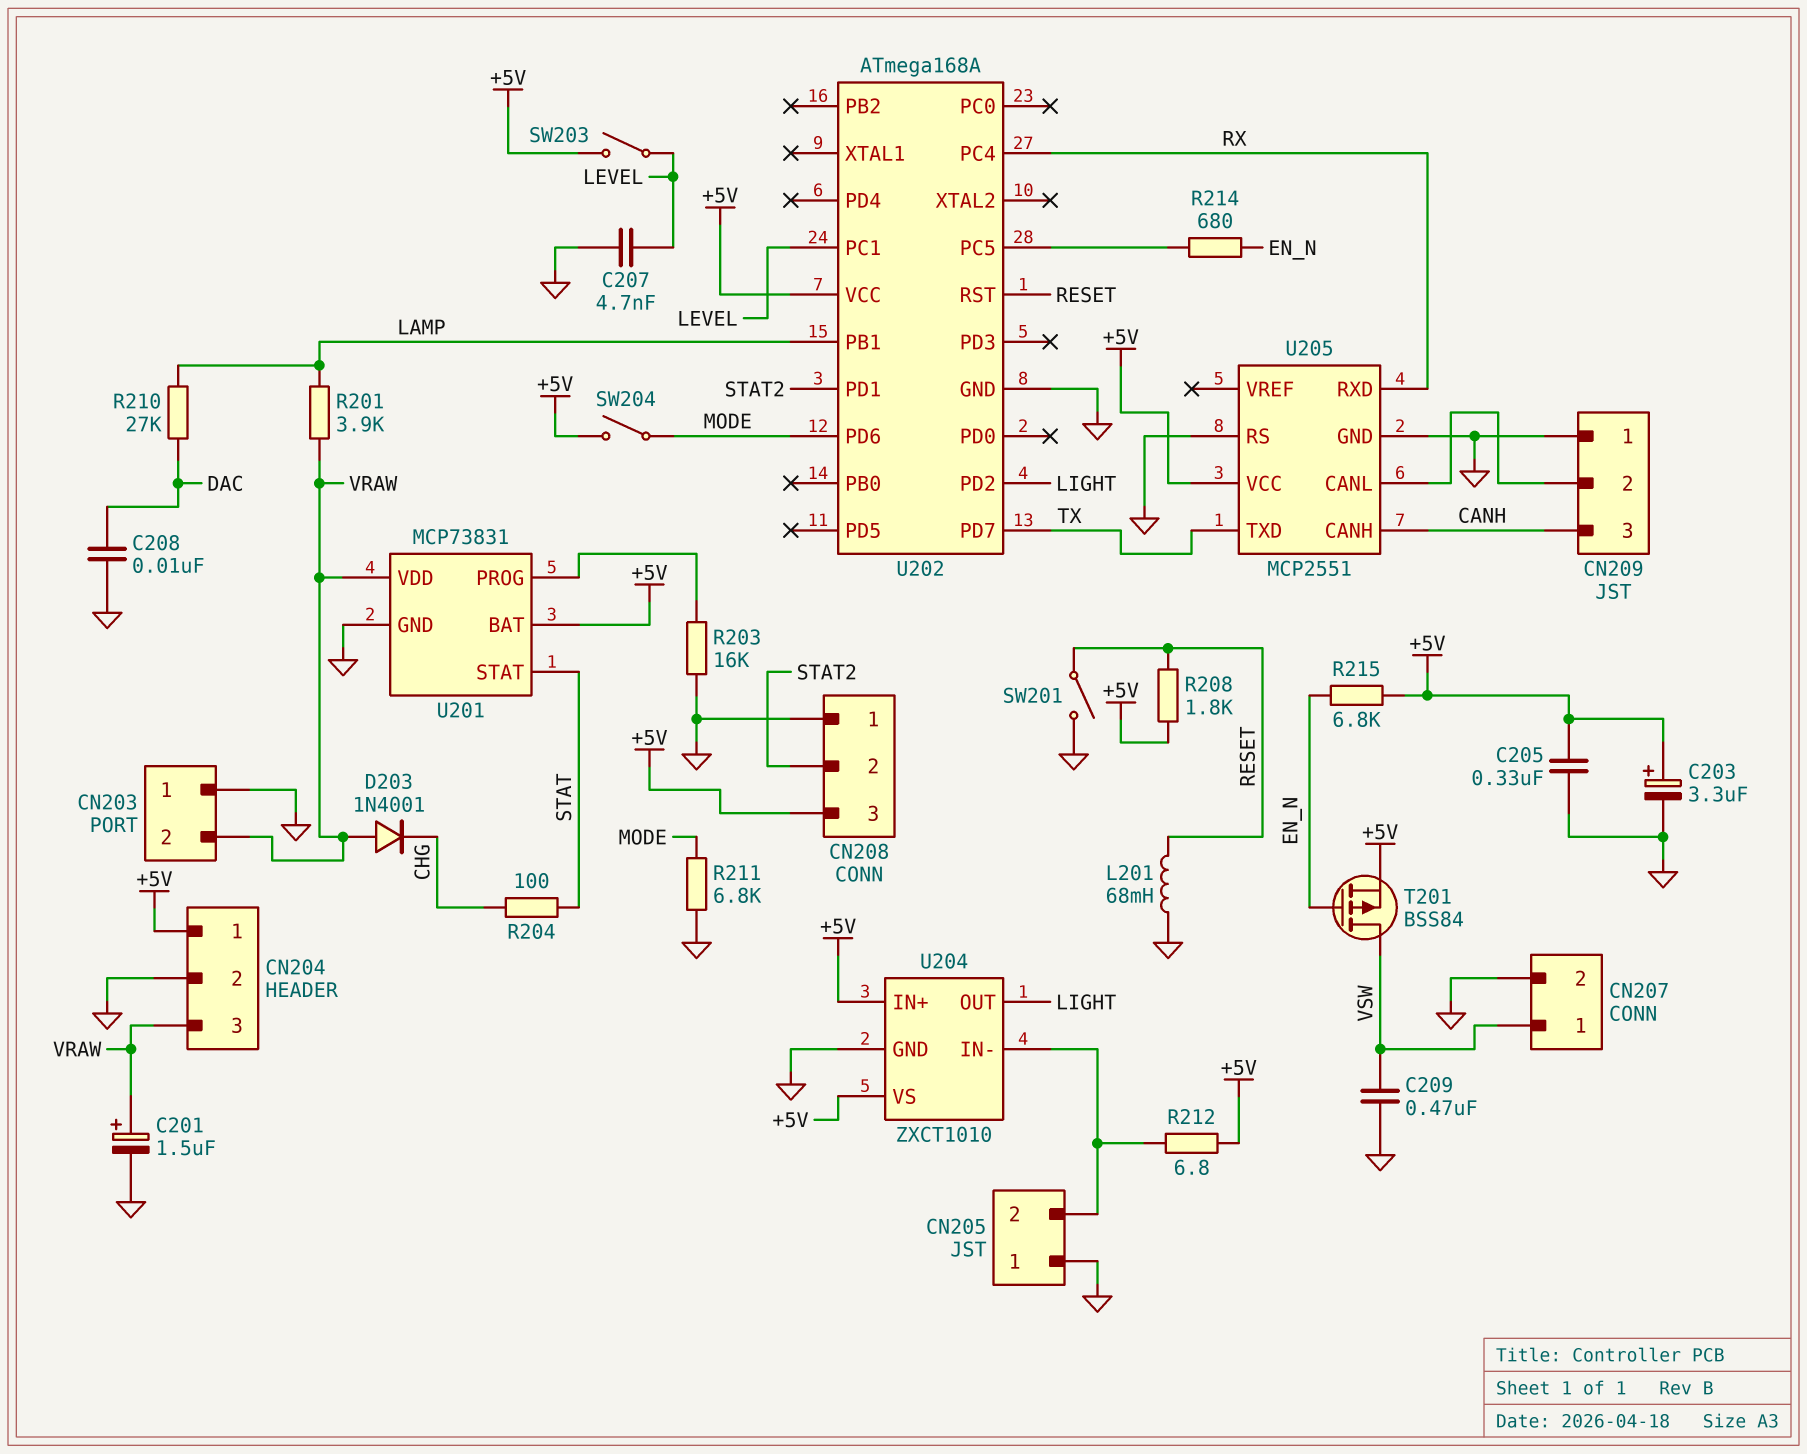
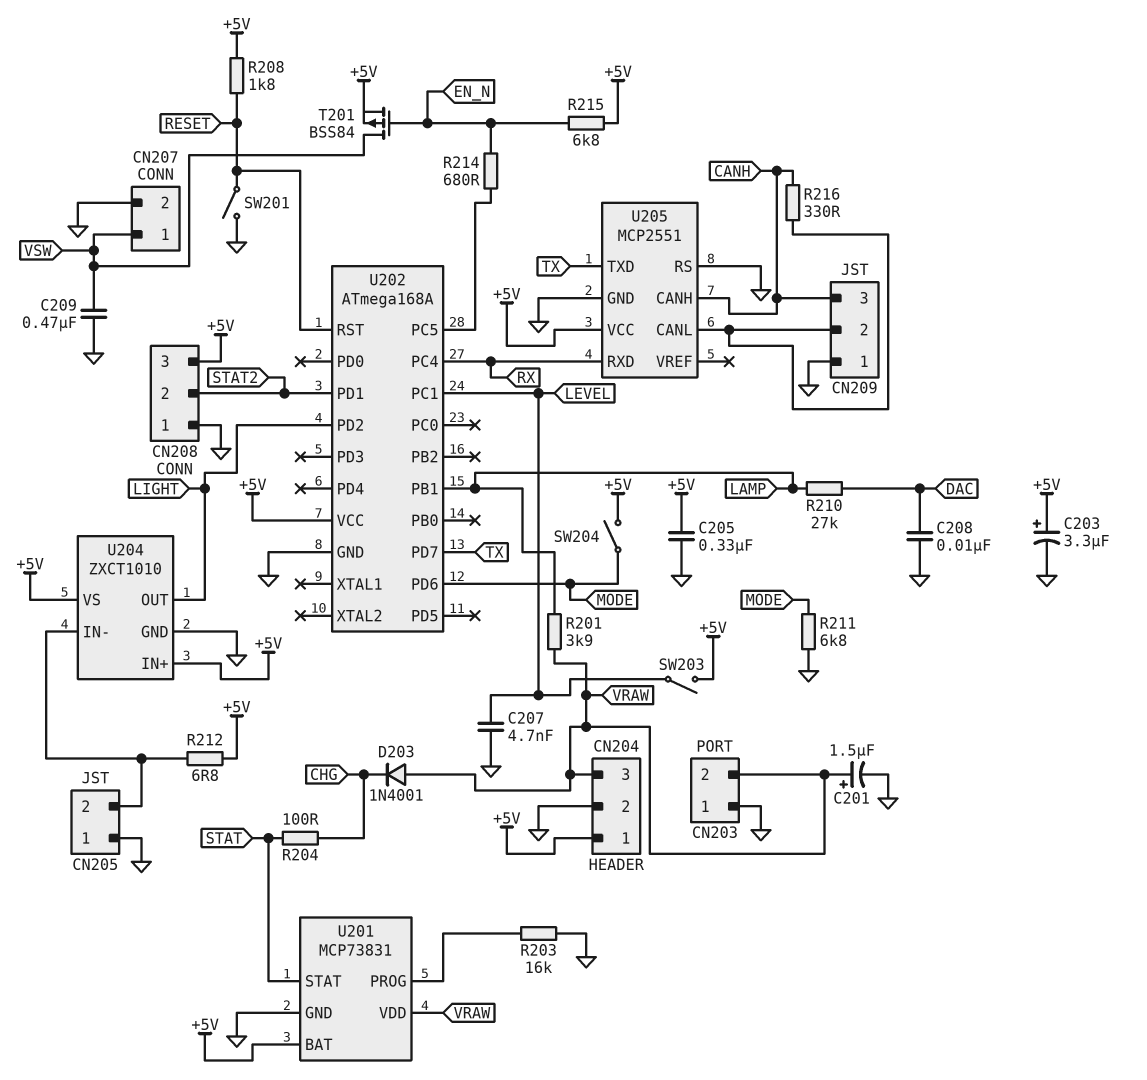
L201: 68mH (GND, RESET) -> none
R216: none -> 330 (CANH, CN209/2)

